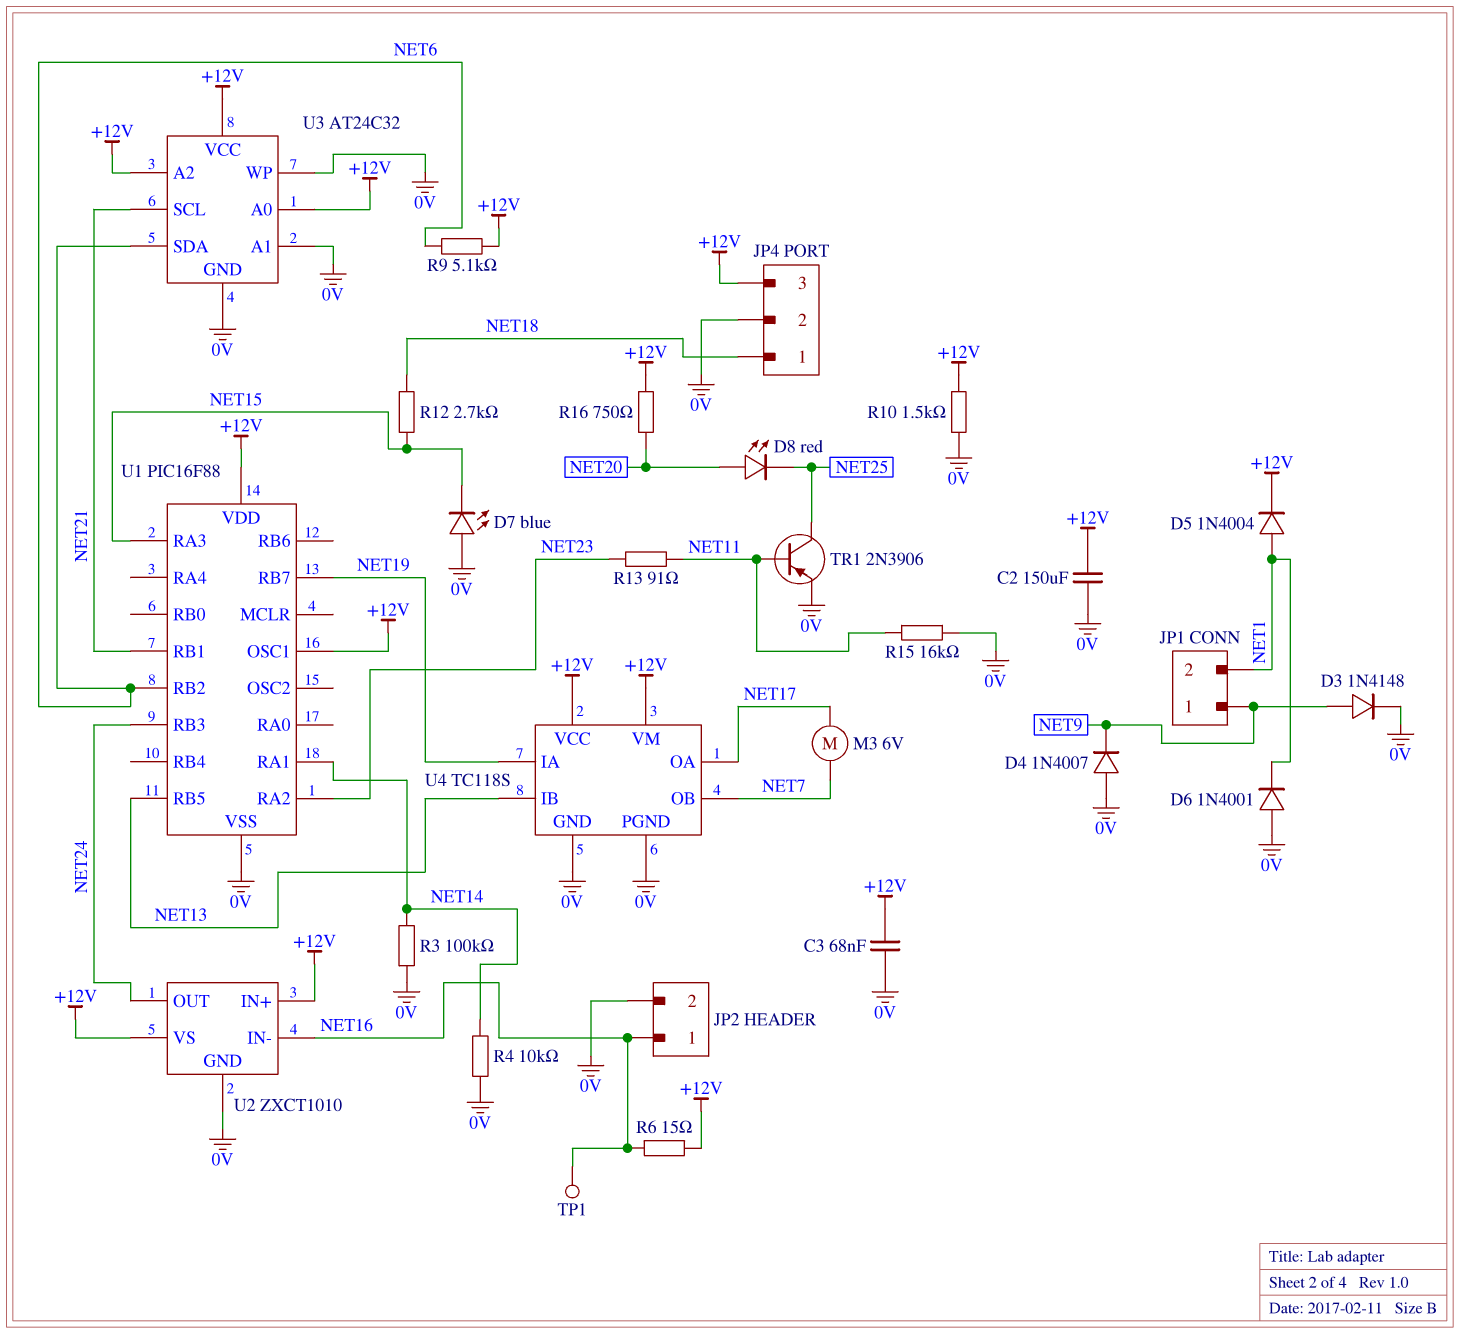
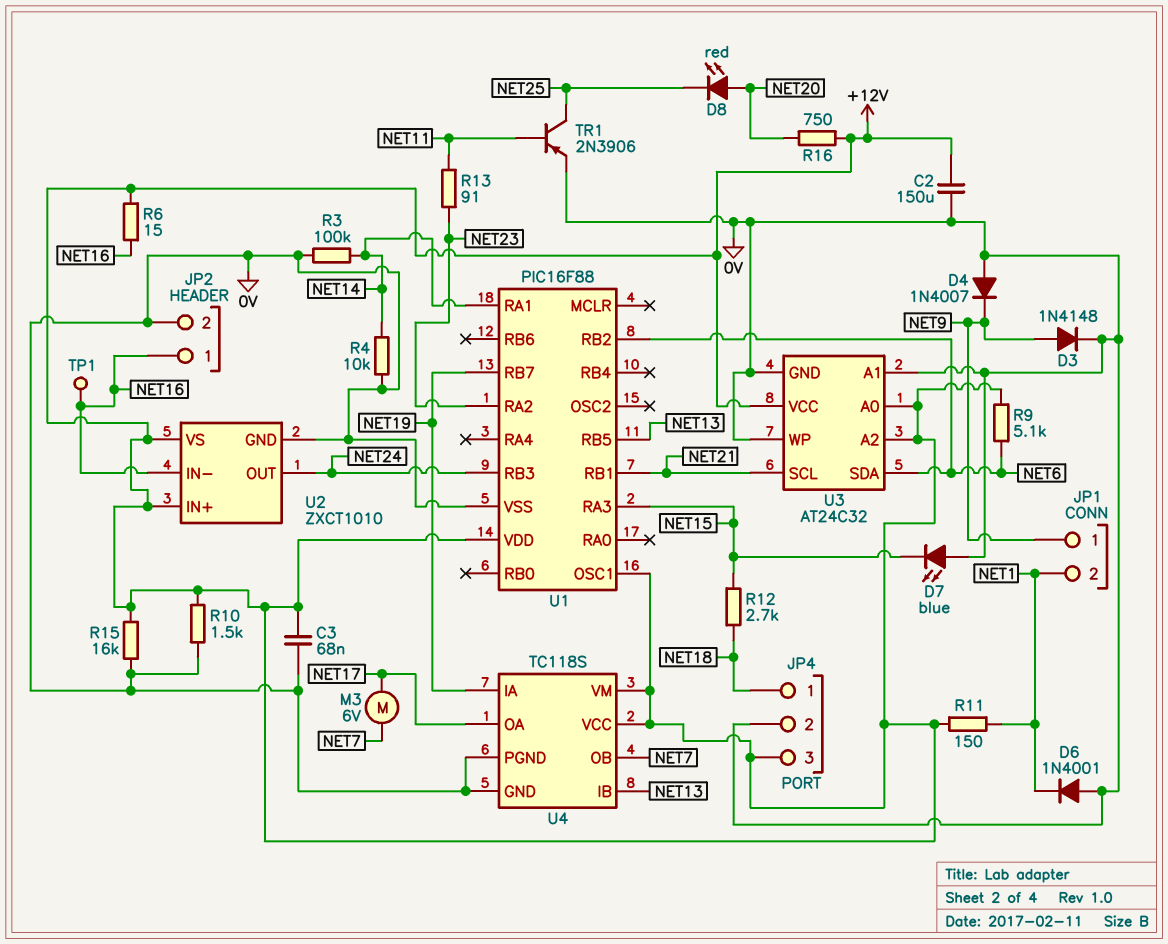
D5: diode 1N4004 (A NET1, K +12V) -> none
R11: none -> 150 (+12V, NET1)
R15: 16k (0V, NET11) -> 16k (+12V, 0V)

